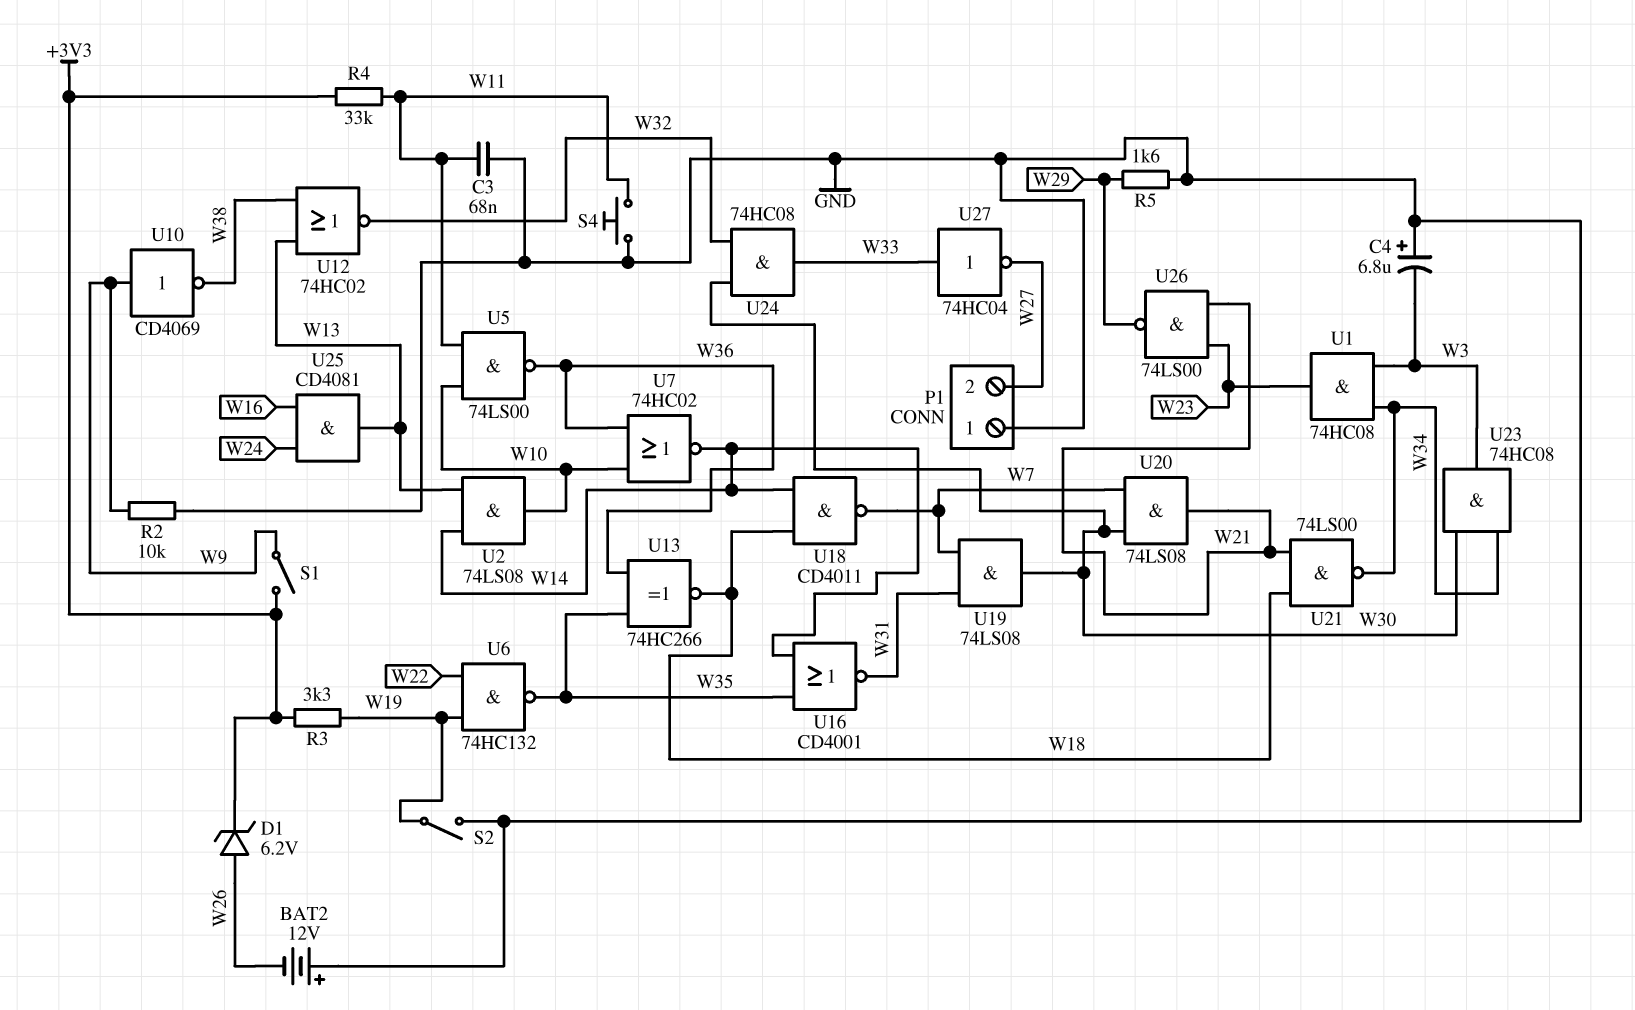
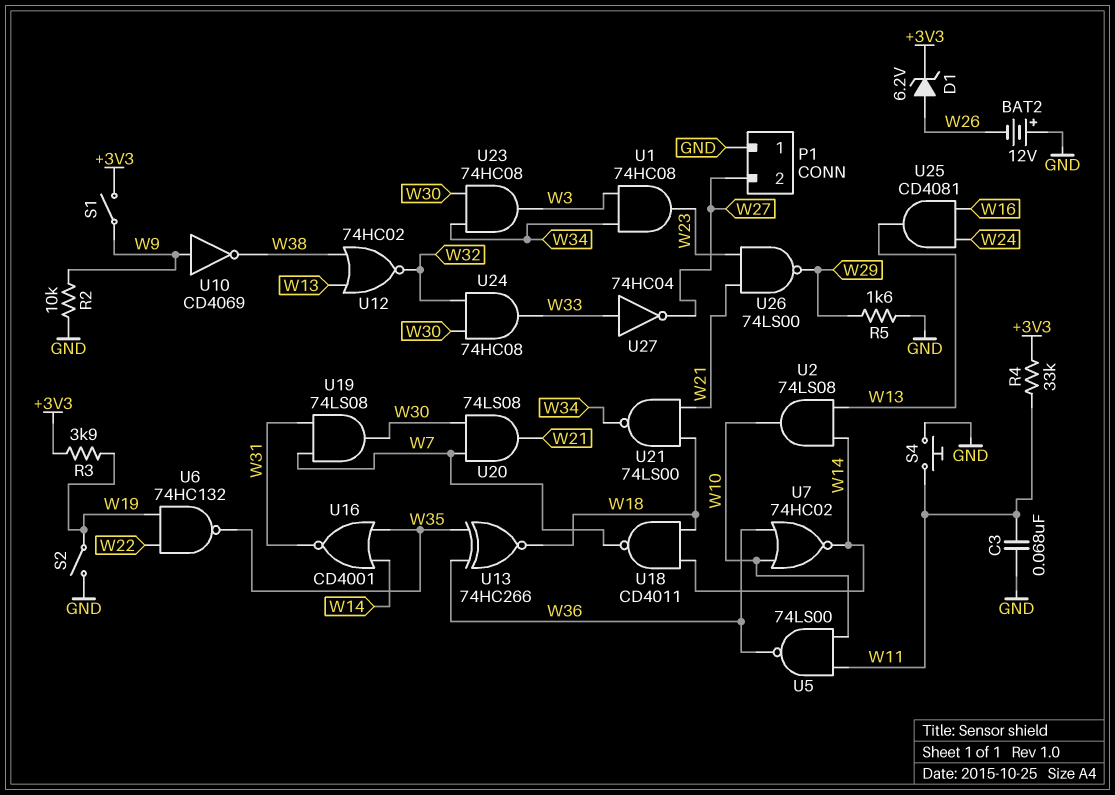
C4: 6.8uF (plus GND, minus W3) -> none
R3: 3.3k (+3V3, W19) -> 3.9k (+3V3, W19)

